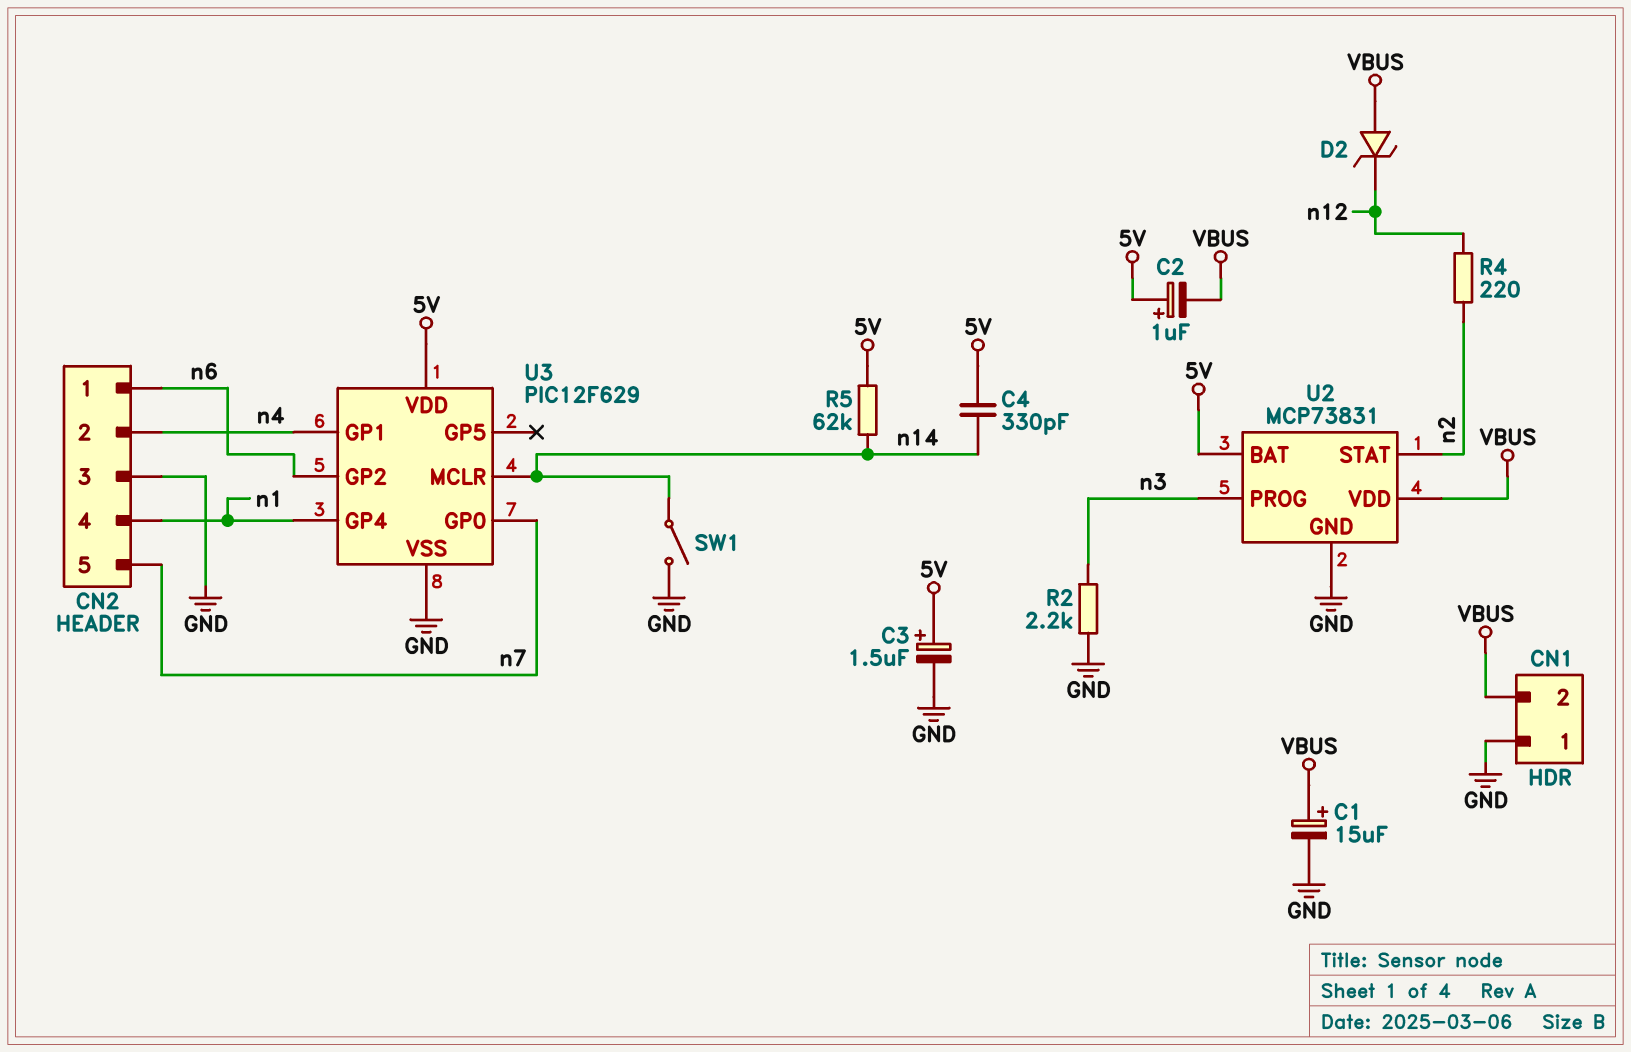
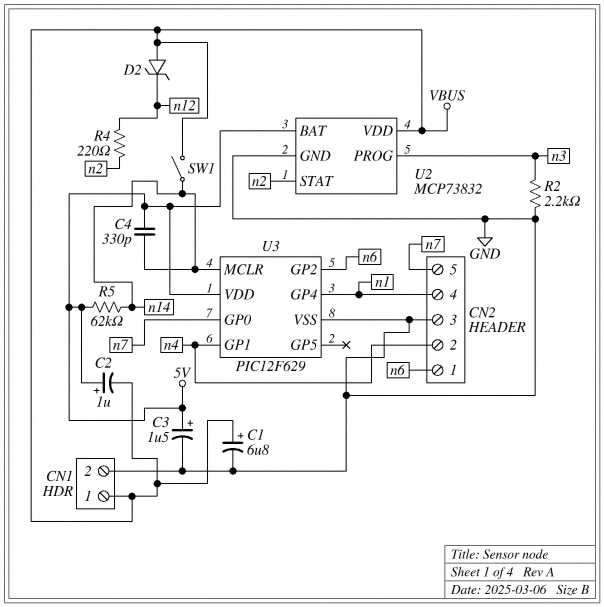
C1: 15uF (plus VBUS, minus GND) -> 6.8uF (plus VBUS, minus GND)
CN1 pin 1: GND -> VBUS
CN1 pin 2: VBUS -> GND
SW1: switch (GND, n14) -> switch (VBUS, n14)
U2: MCP73831 -> MCP73832

